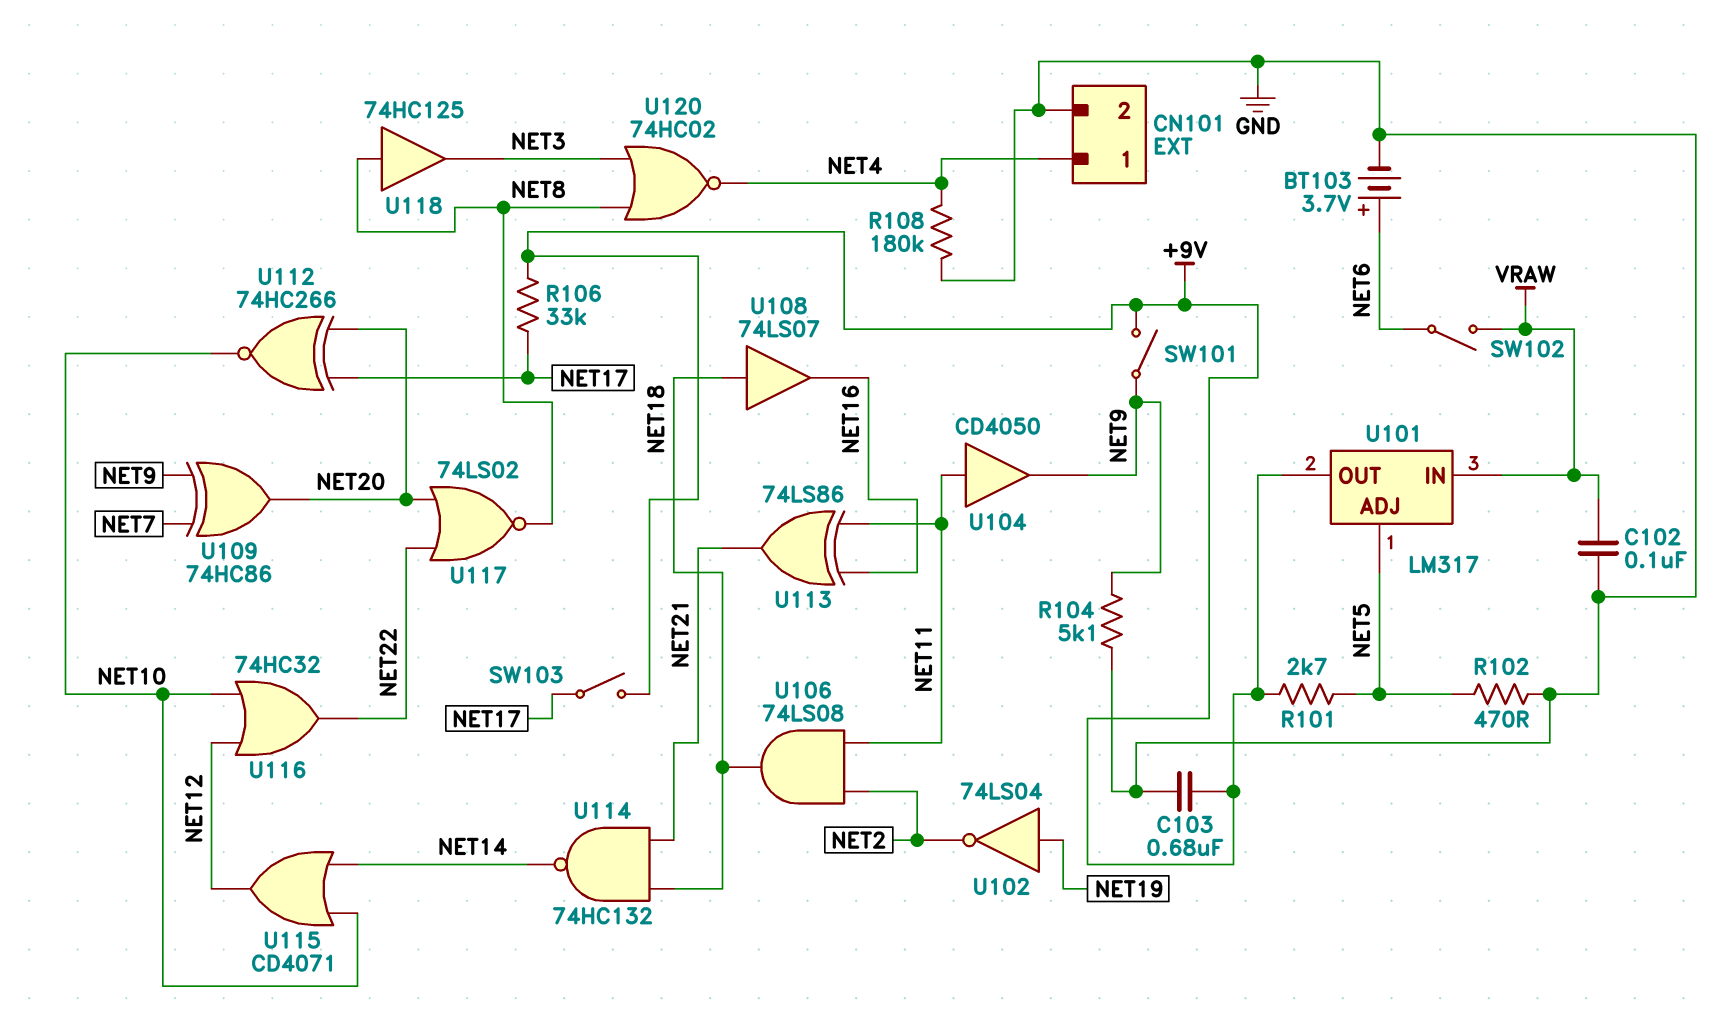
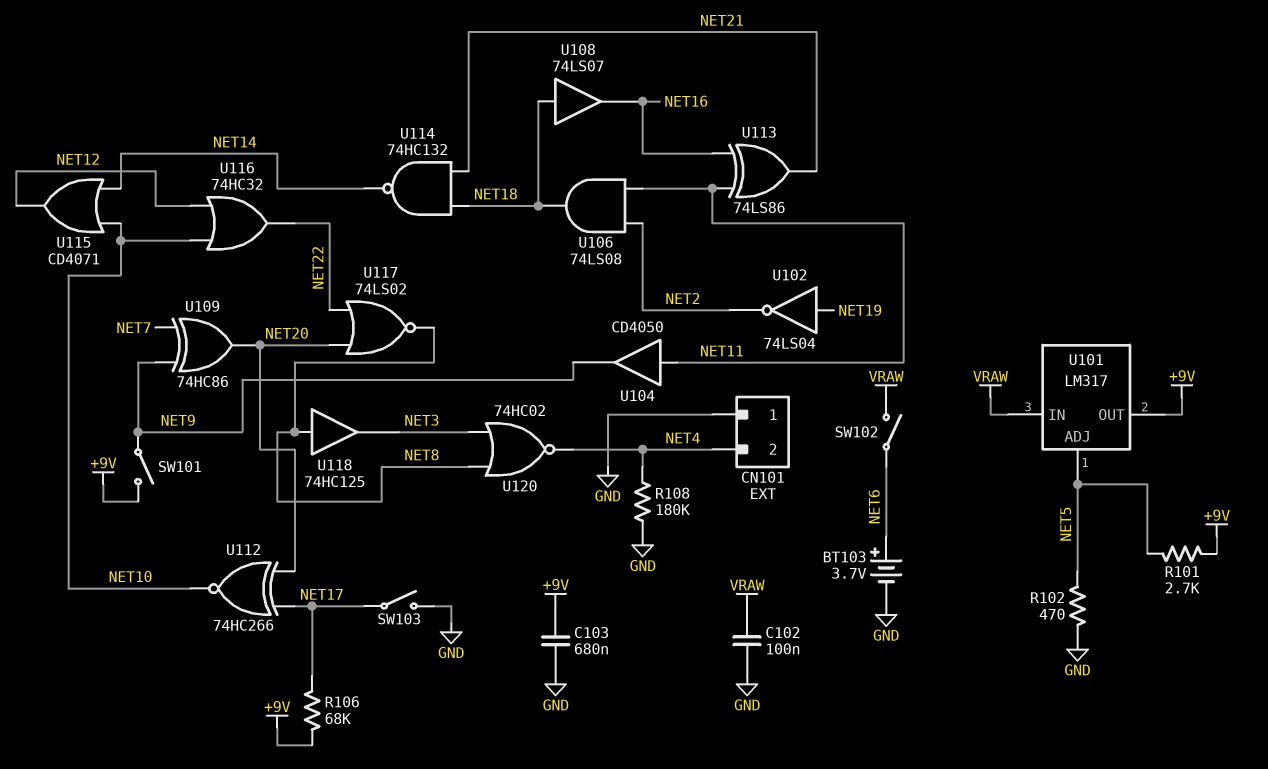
CN101 pin 1: NET4 -> GND
CN101 pin 2: GND -> NET4
R104: 5.1k (GND, NET9) -> none
R106: 33k (+9V, NET17) -> 68k (+9V, NET17)
SW103: switch (+9V, NET17) -> switch (GND, NET17)

